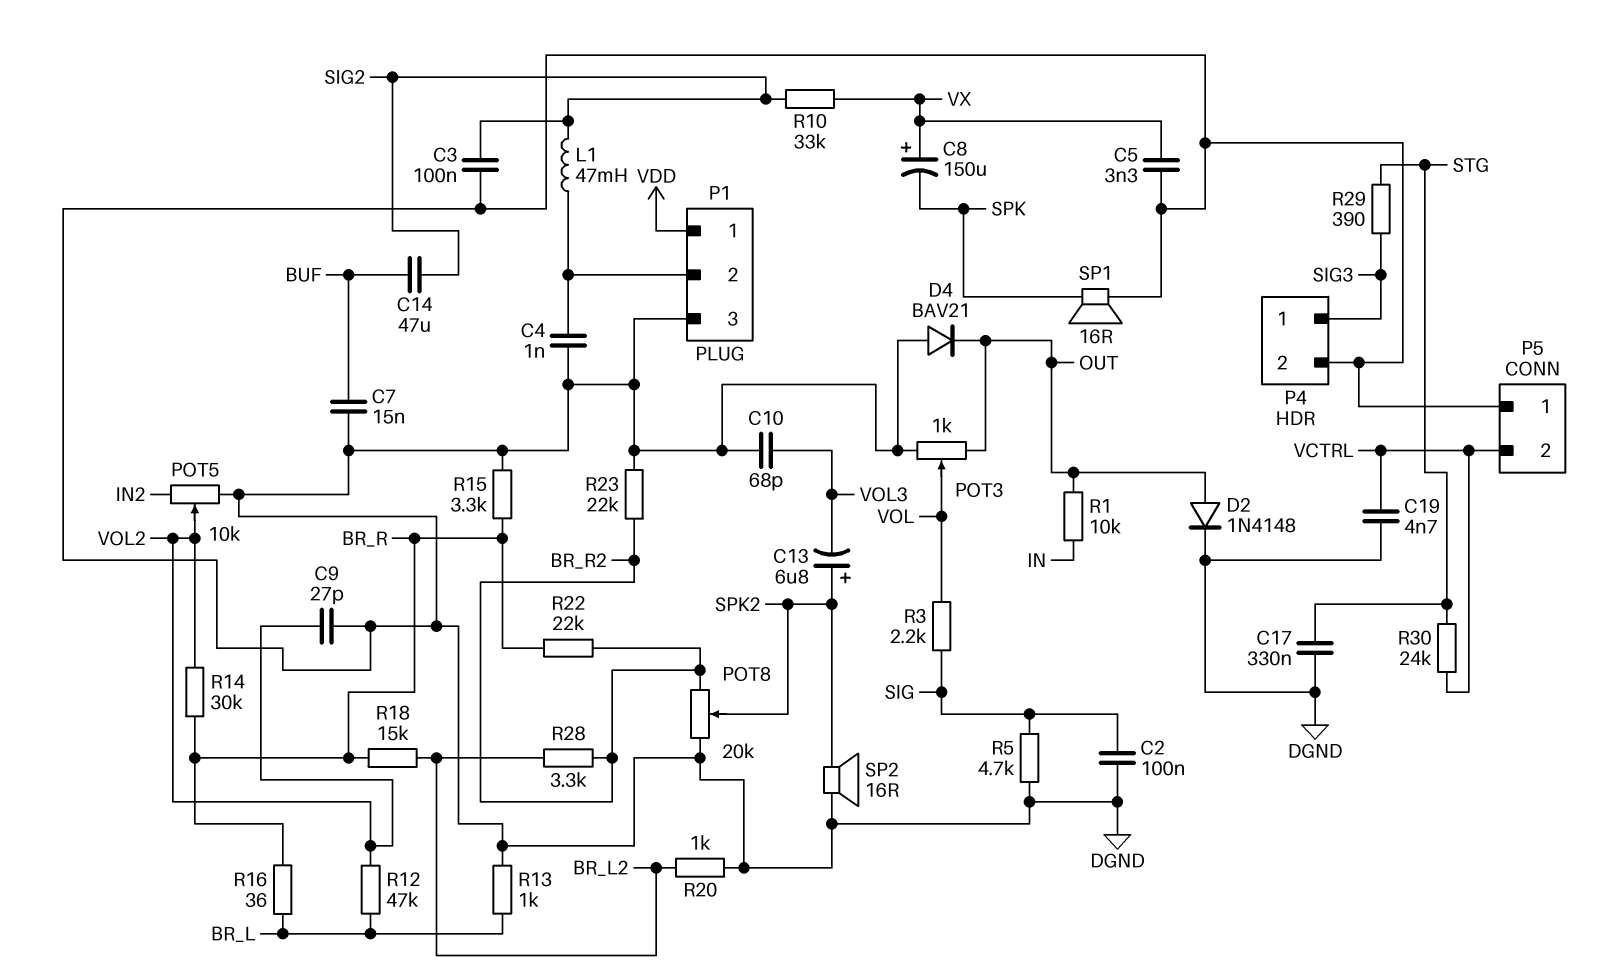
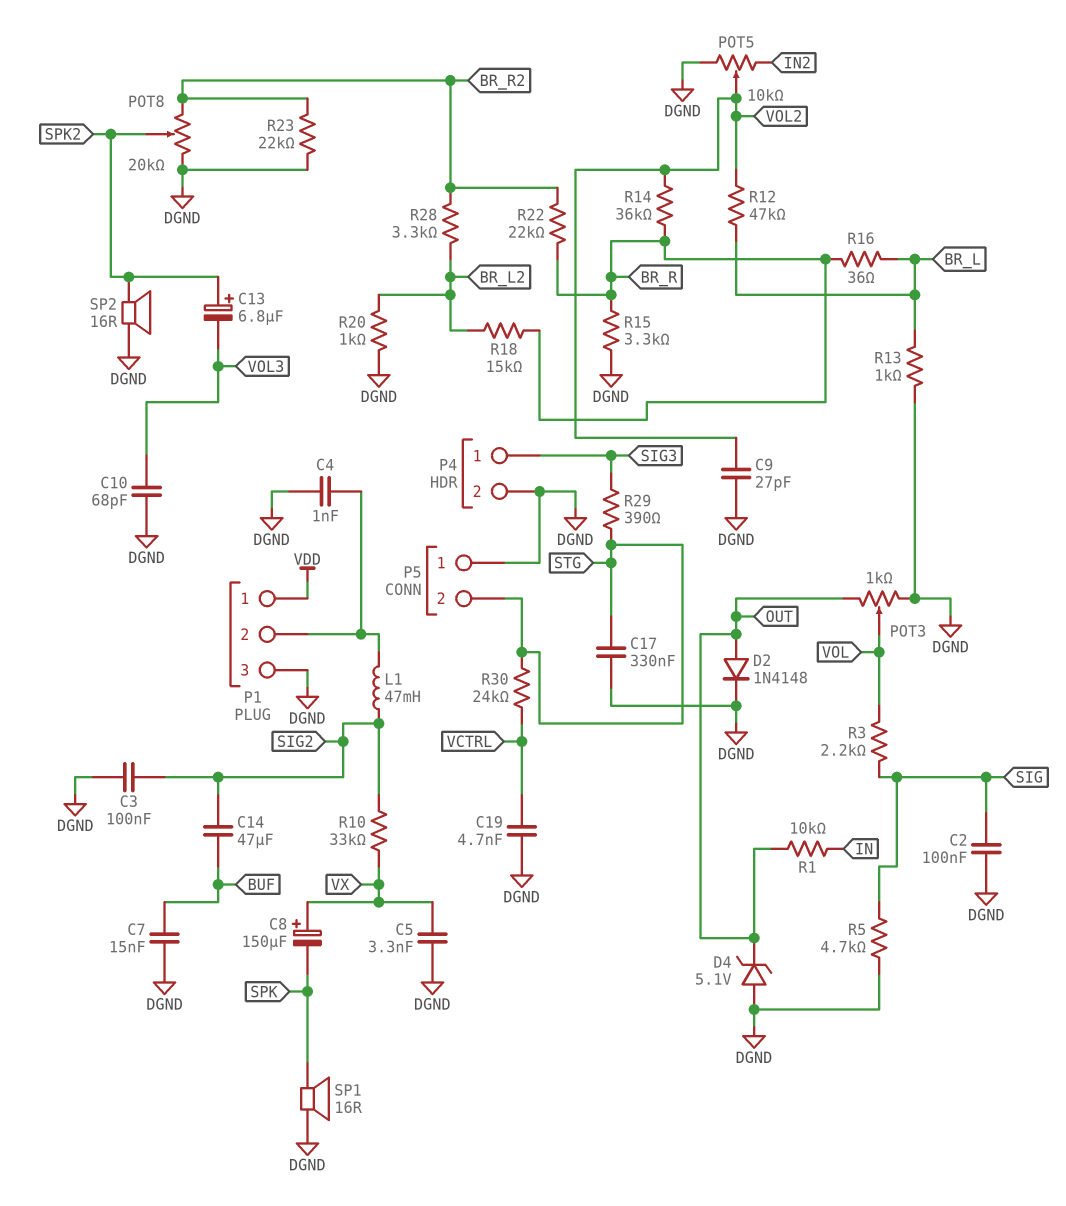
D4: diode BAV21 (A DGND, K OUT) -> zener 5.1V (A DGND, K OUT)
P5 pin 2: VCTRL -> STG
R14: 30k (BR_R, VOL2) -> 36k (BR_R, VOL2)

